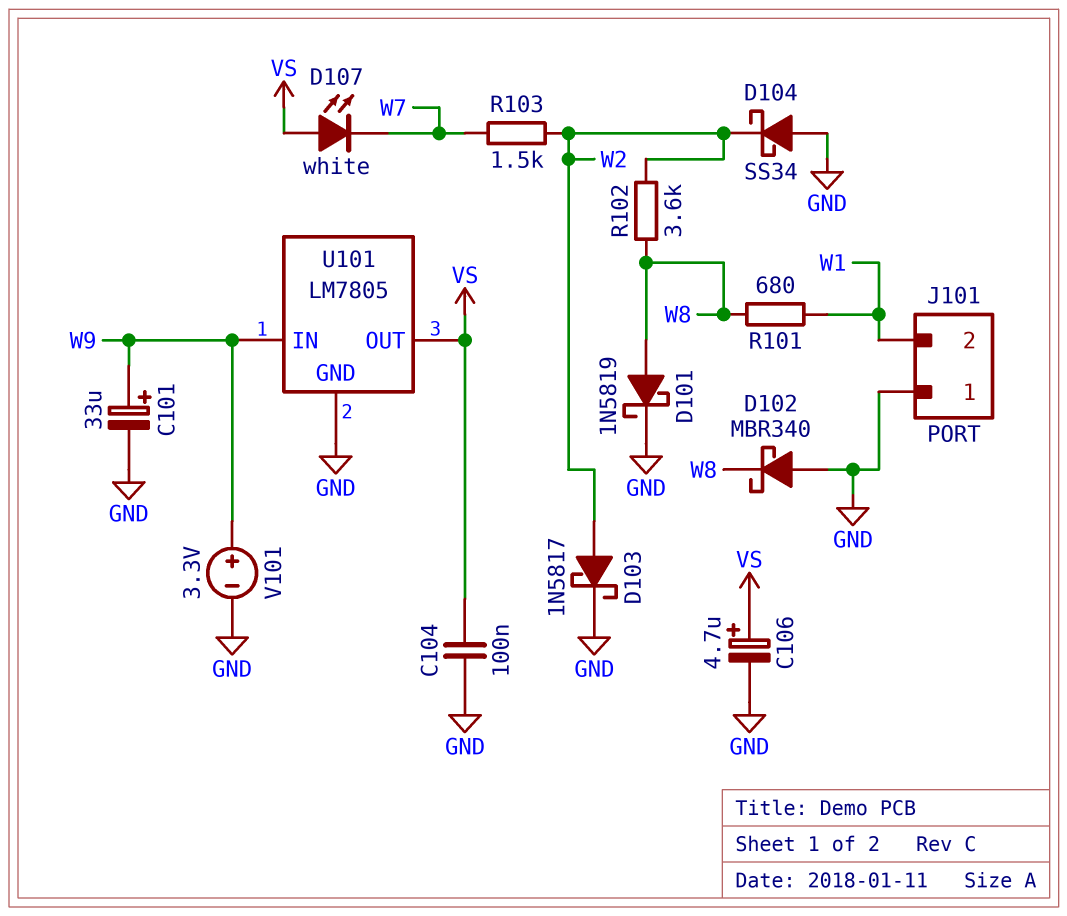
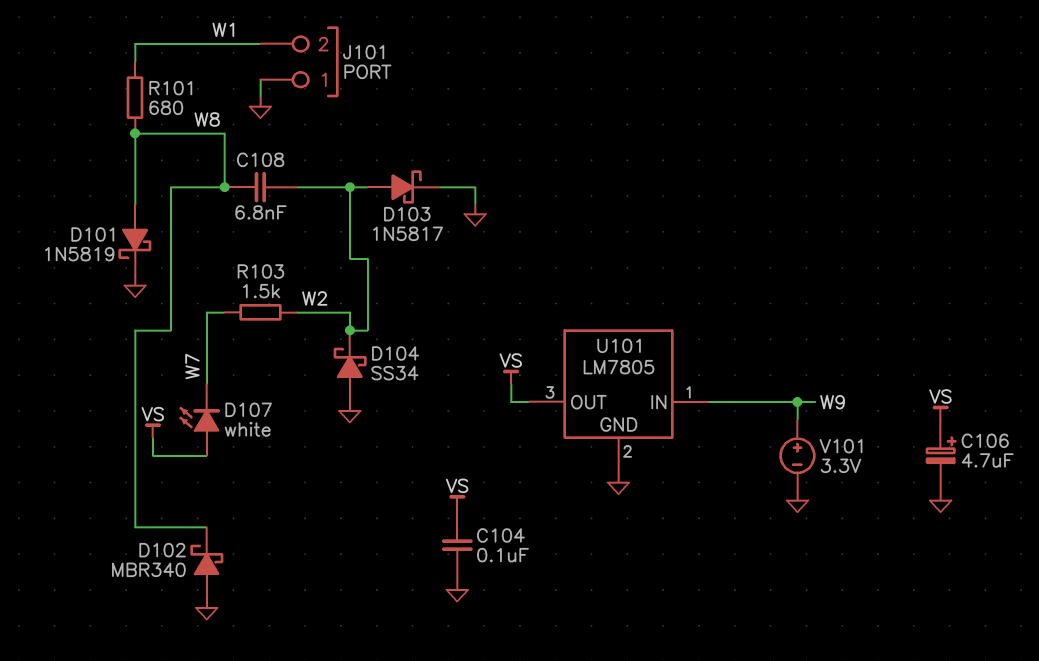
C101: 33uF (plus W9, minus GND) -> none
C108: none -> 6.8nF (W2, W8)
R102: 3.6k (W2, W8) -> none

